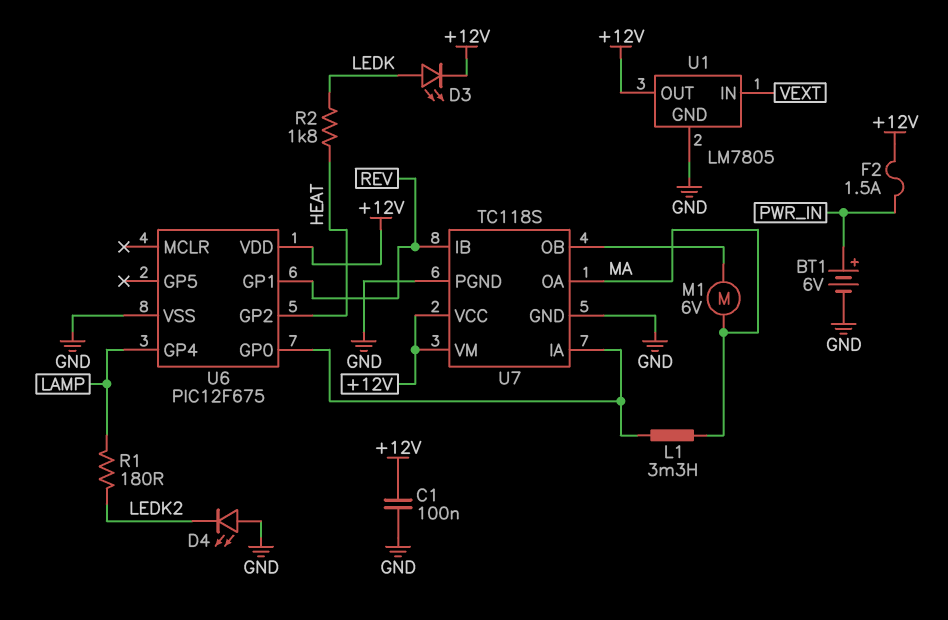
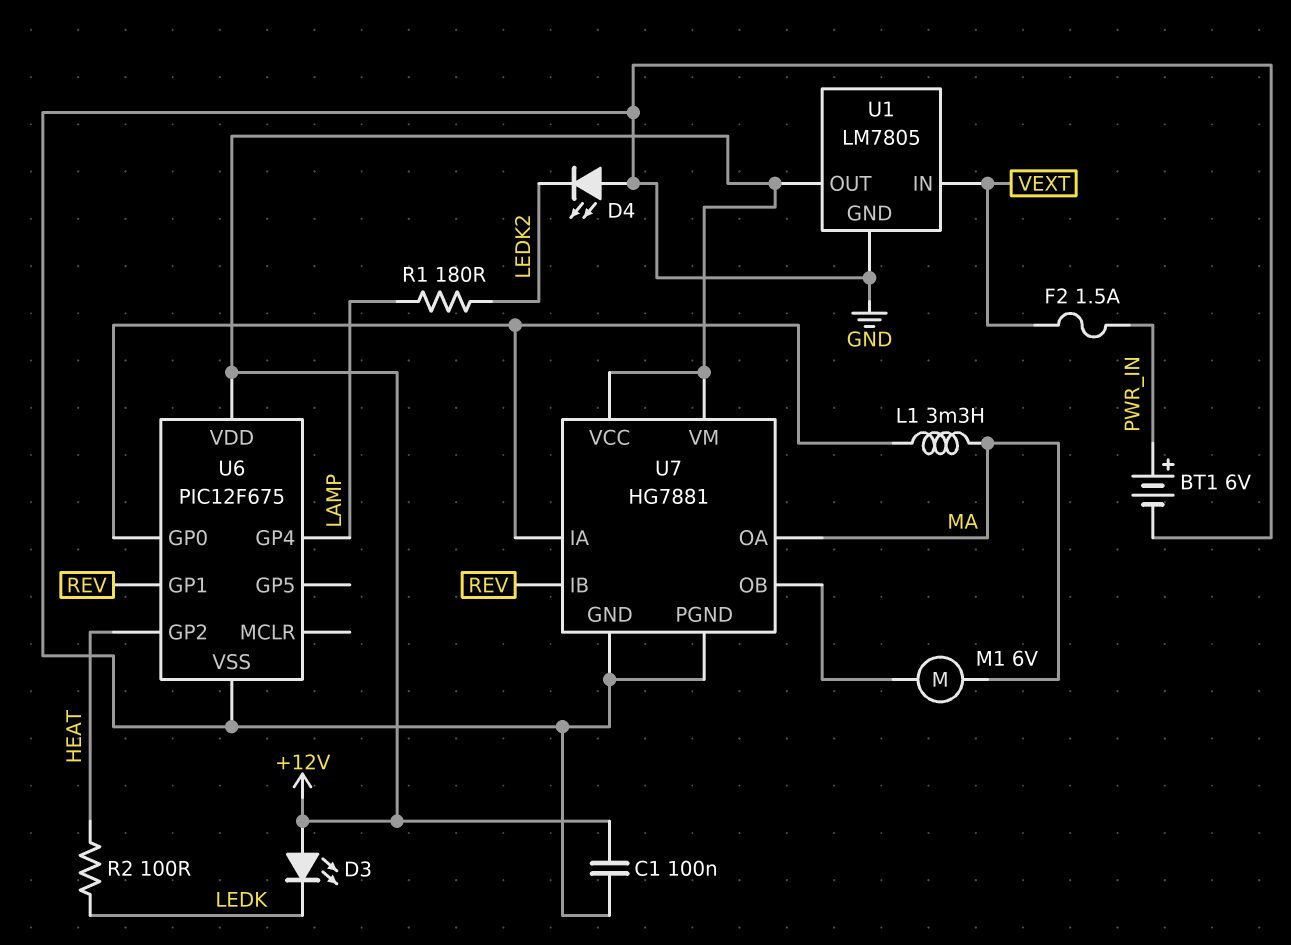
D3: LED (A LEDK, K +12V) -> LED (A +12V, K LEDK)
F2: 1.5A (+12V, PWR_IN) -> 1.5A (PWR_IN, VEXT)
R2: 1.8k (HEAT, LEDK) -> 100 (HEAT, LEDK)
U7: TC118S -> HG7881

